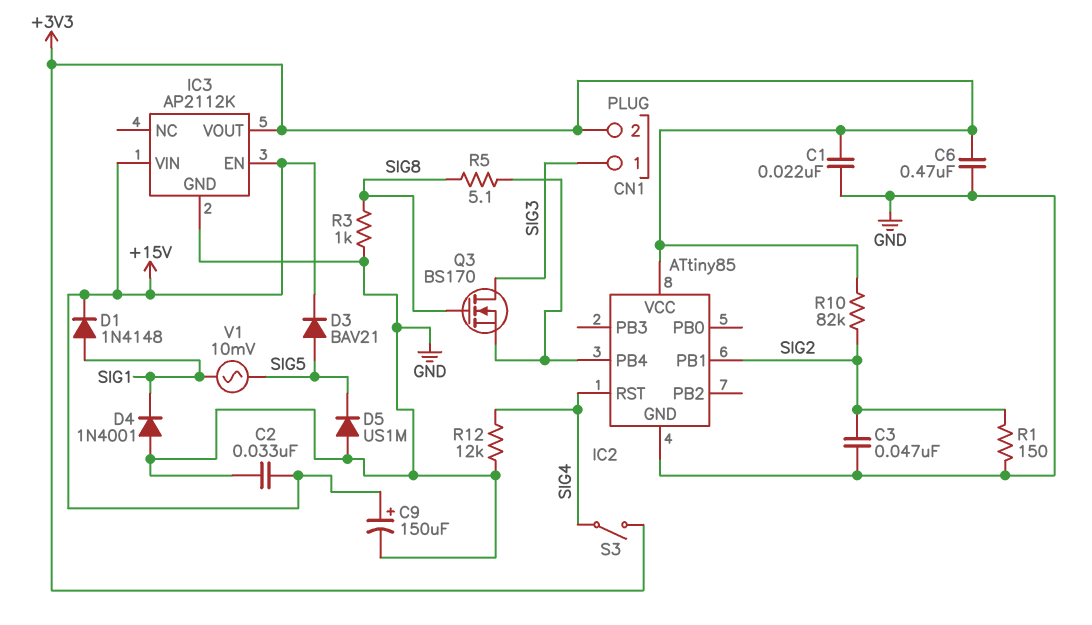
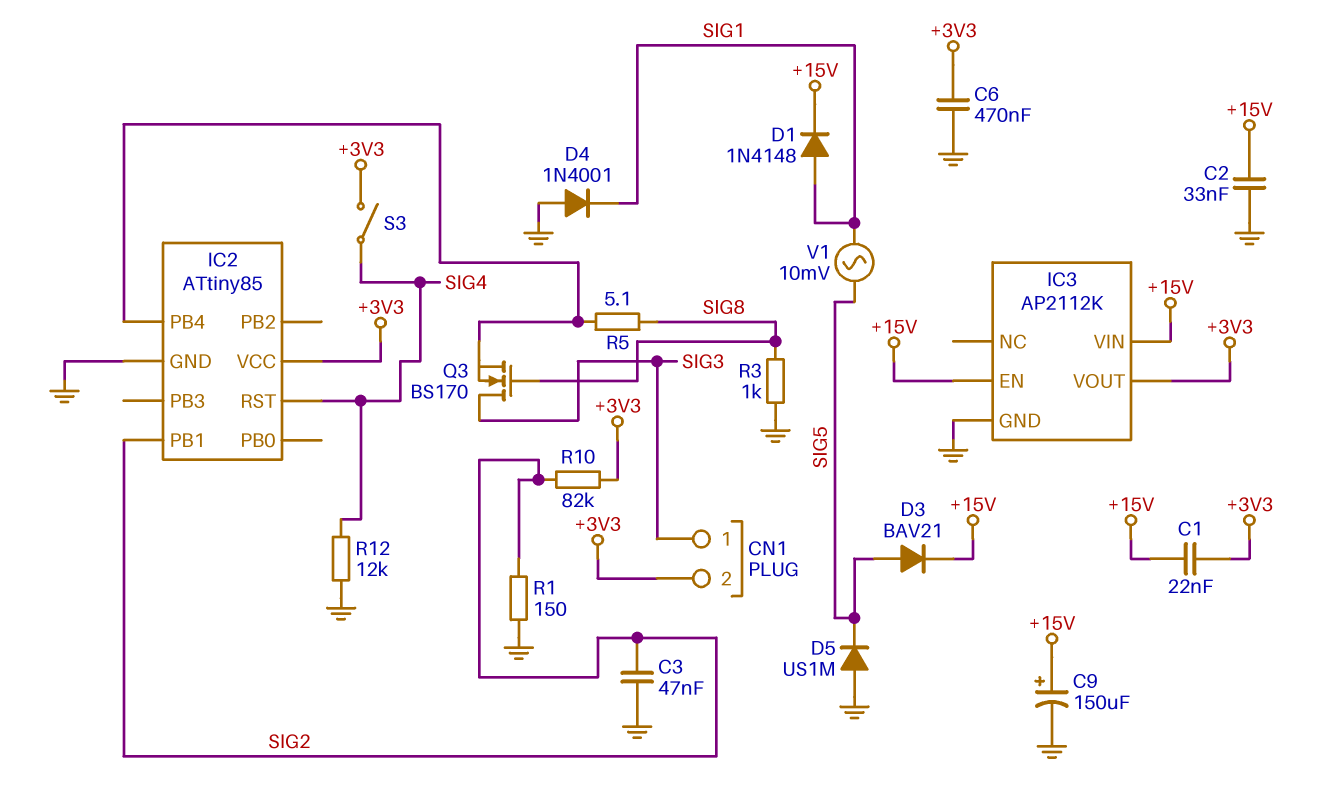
C1: 22nF (+3V3, GND) -> 22nF (+3V3, +15V)

